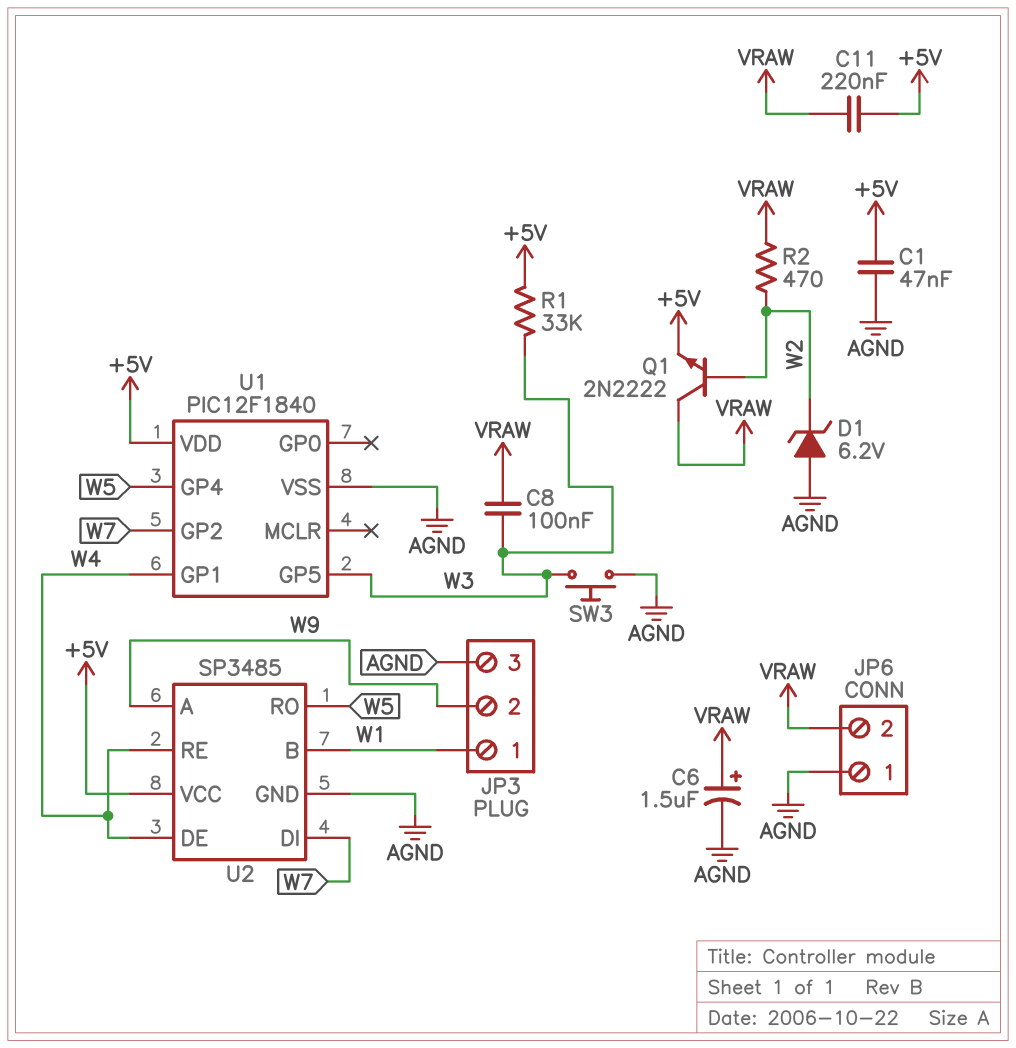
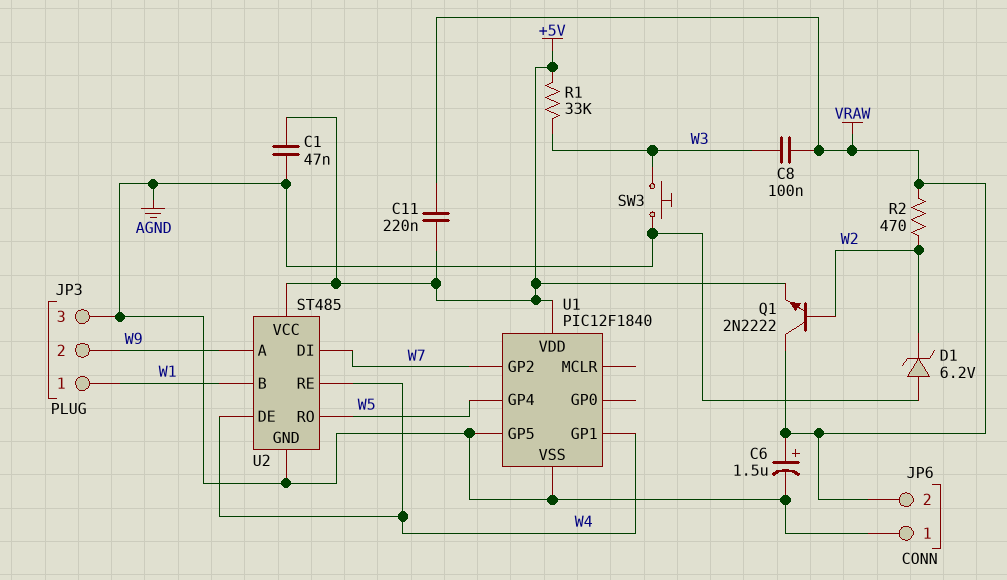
U1 pin GP5: W3 -> AGND
U2: SP3485 -> ST485

